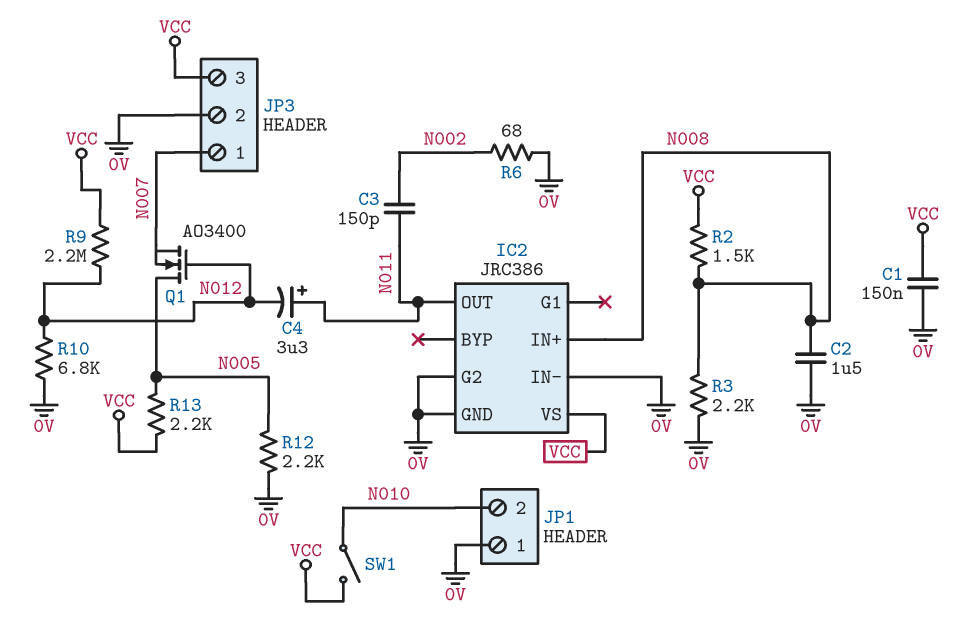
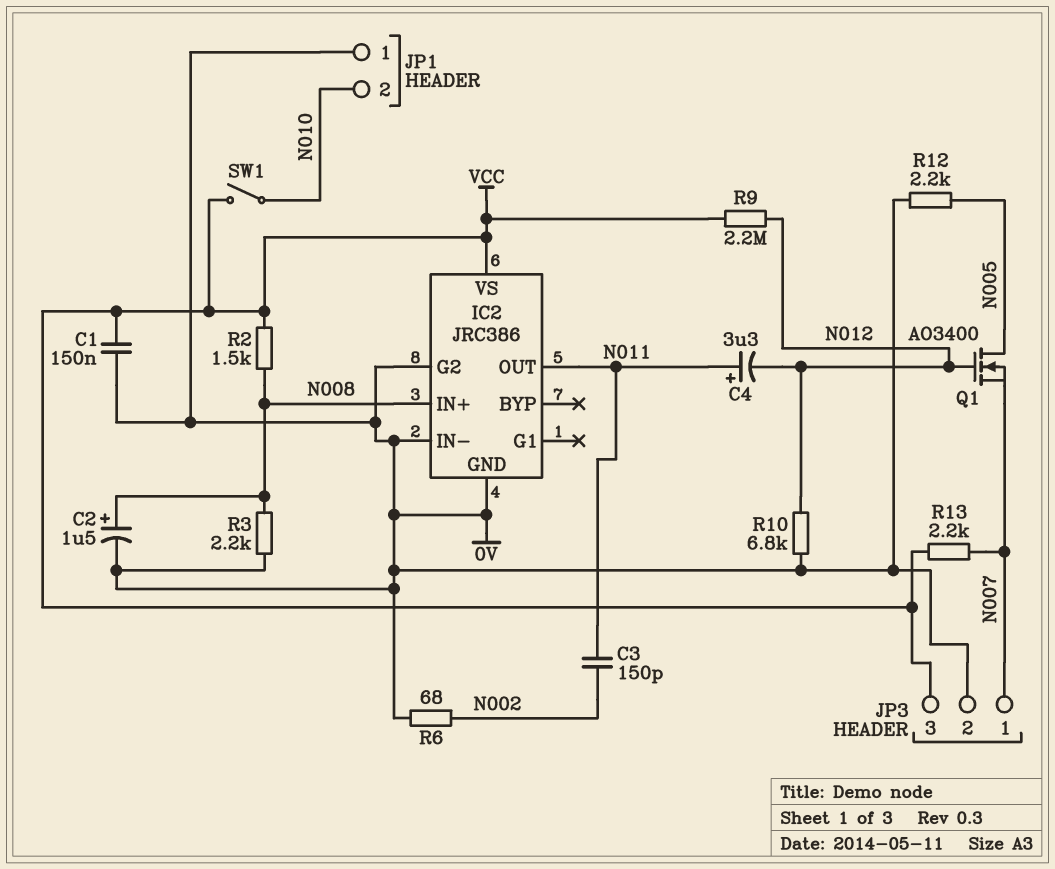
C2: 1.5uF (0V, N008) -> 1.5uF (plus N008, minus 0V)
R13: 2.2k (N005, VCC) -> 2.2k (N007, VCC)

